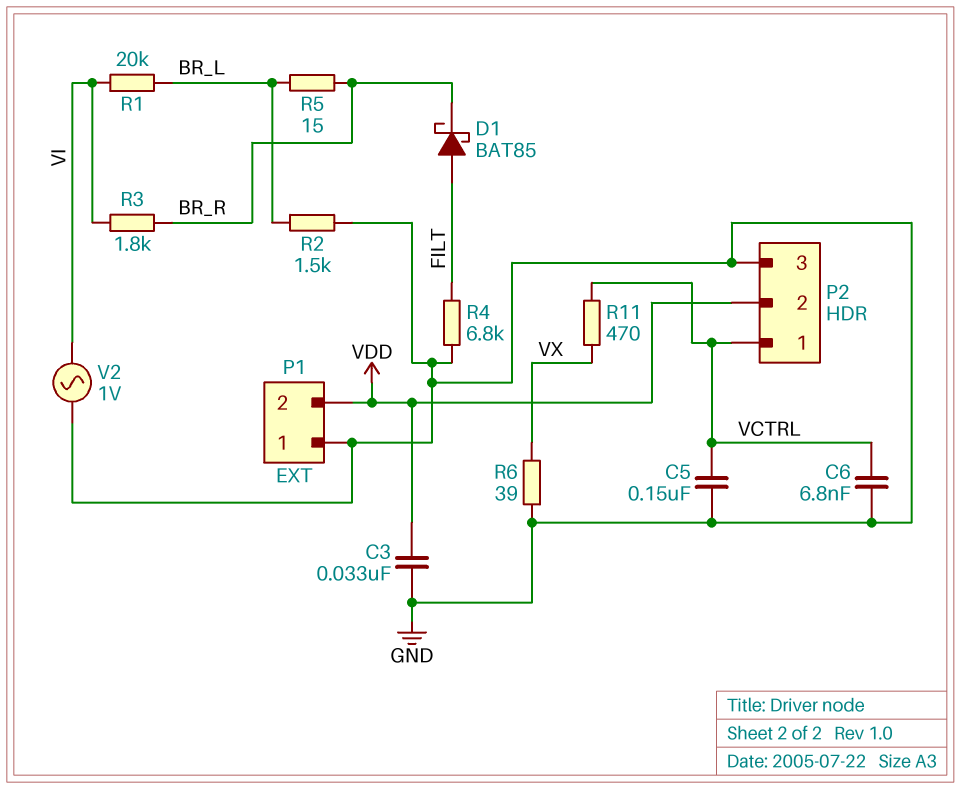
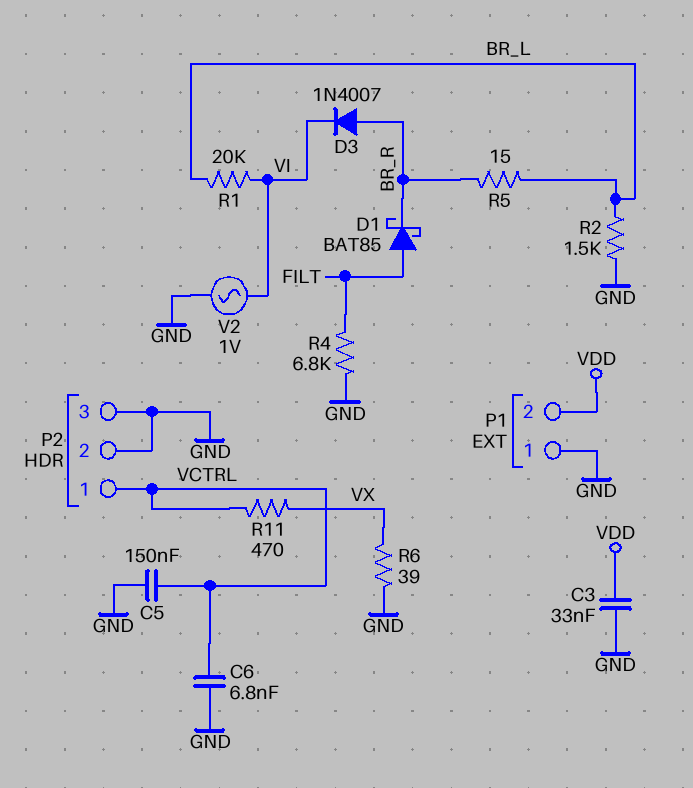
D3: none -> diode 1N4007 (A BR_R, K VI)
P2 pin 2: VDD -> GND
R3: 1.8k (BR_R, VI) -> none

